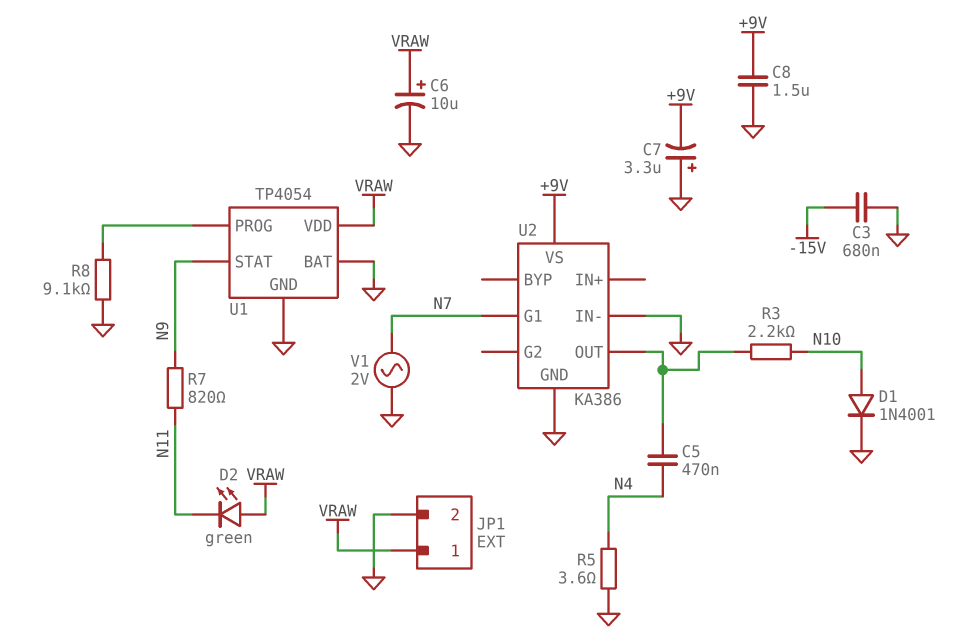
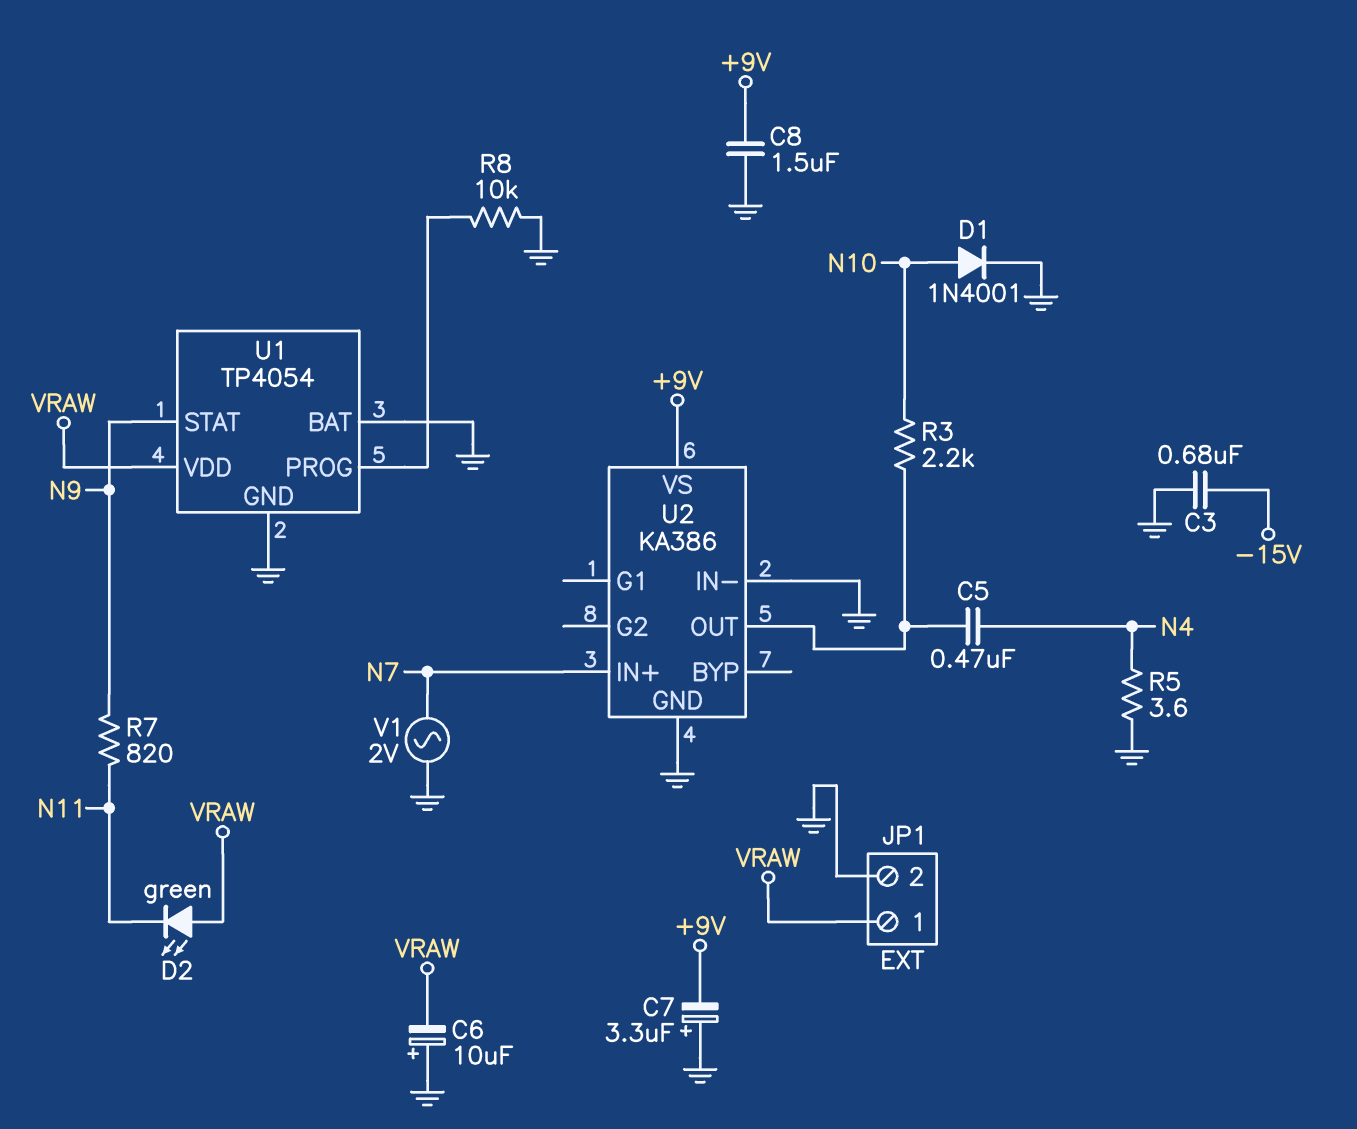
C6: 10uF (plus VRAW, minus GND) -> 10uF (plus GND, minus VRAW)
R8: 9.1k (GND, U1/PROG) -> 10k (GND, U1/PROG)
U2 pin G1: N7 -> none
U2 pin IN+: none -> N7

